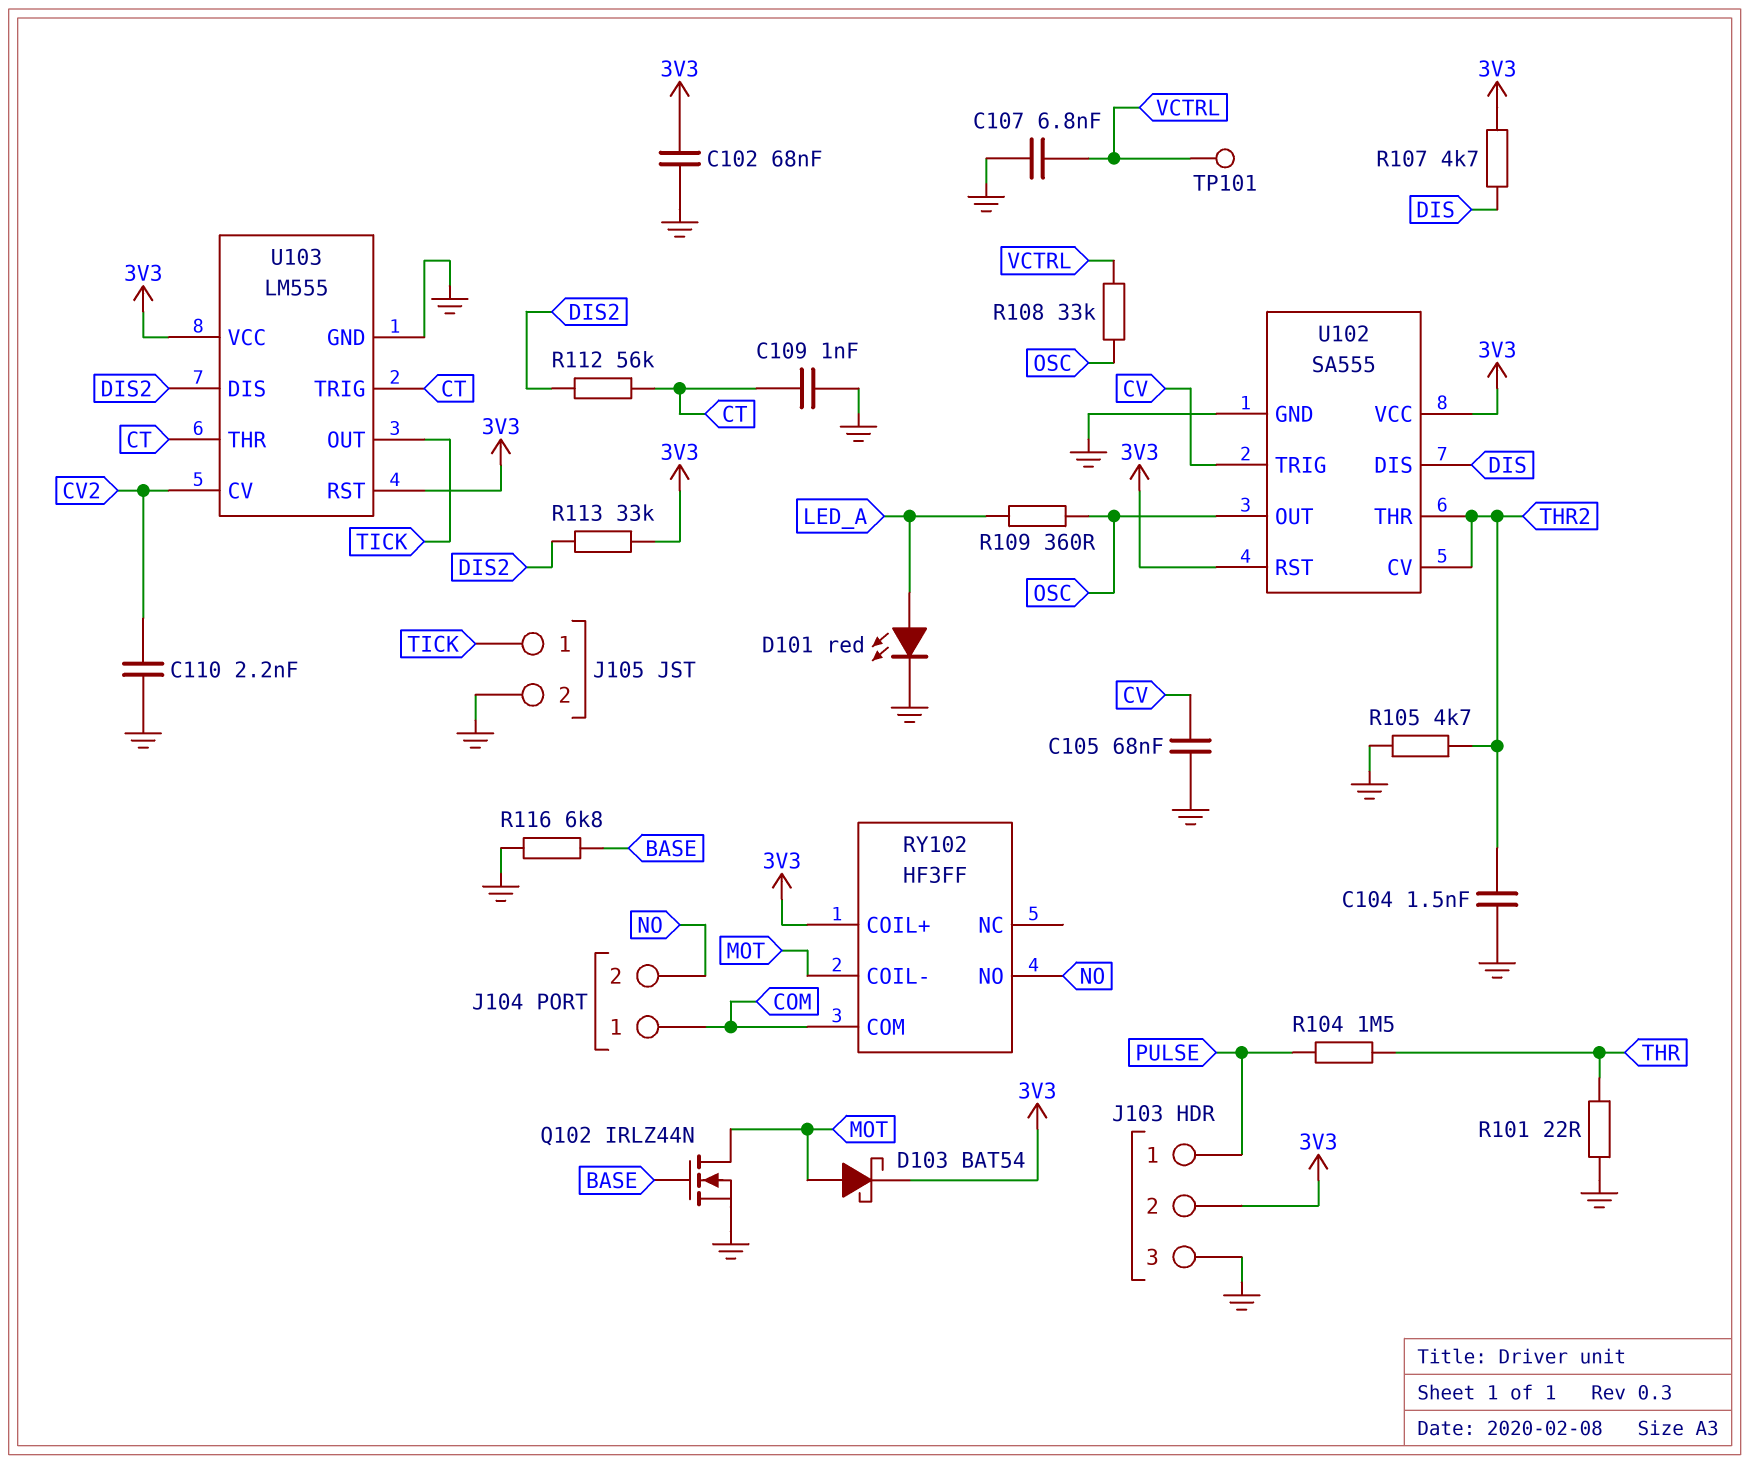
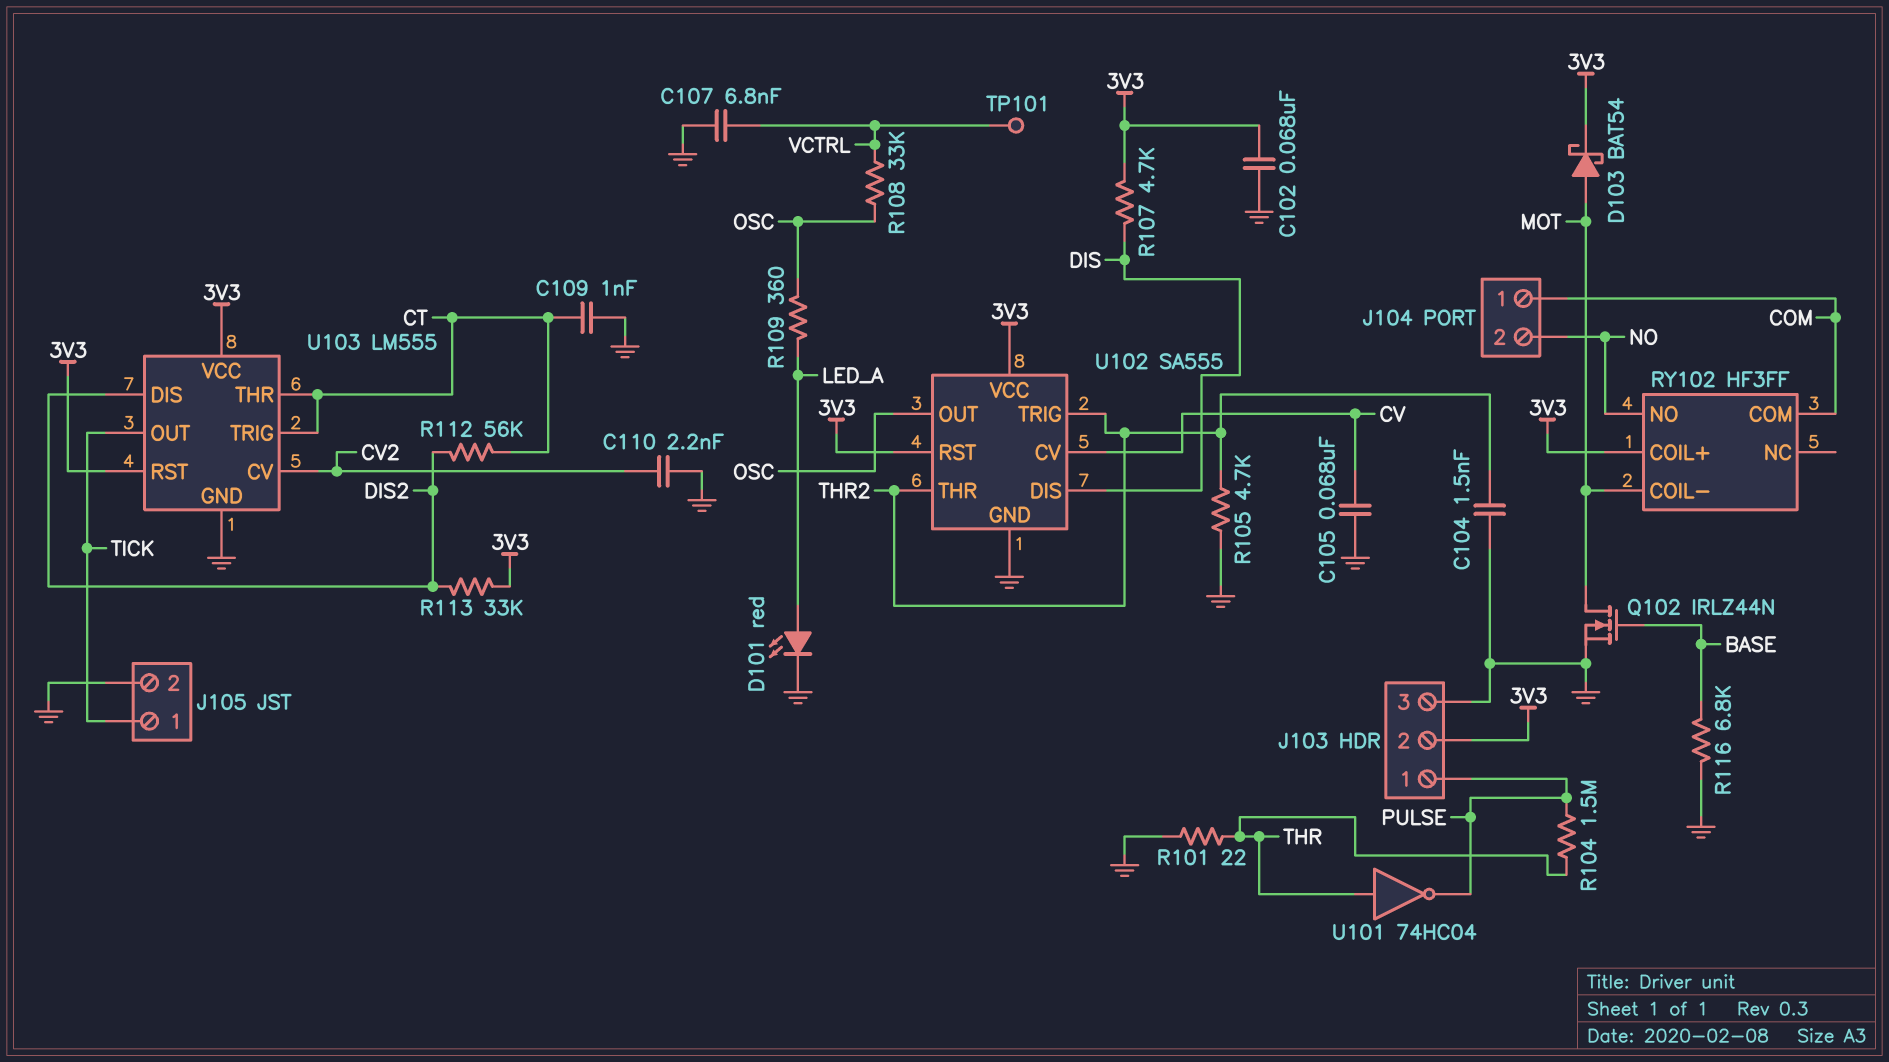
U101: none -> NOT 74HC04 (in THR, out PULSE)
U102 pin CV: THR2 -> CV
U102 pin TRIG: CV -> THR2

